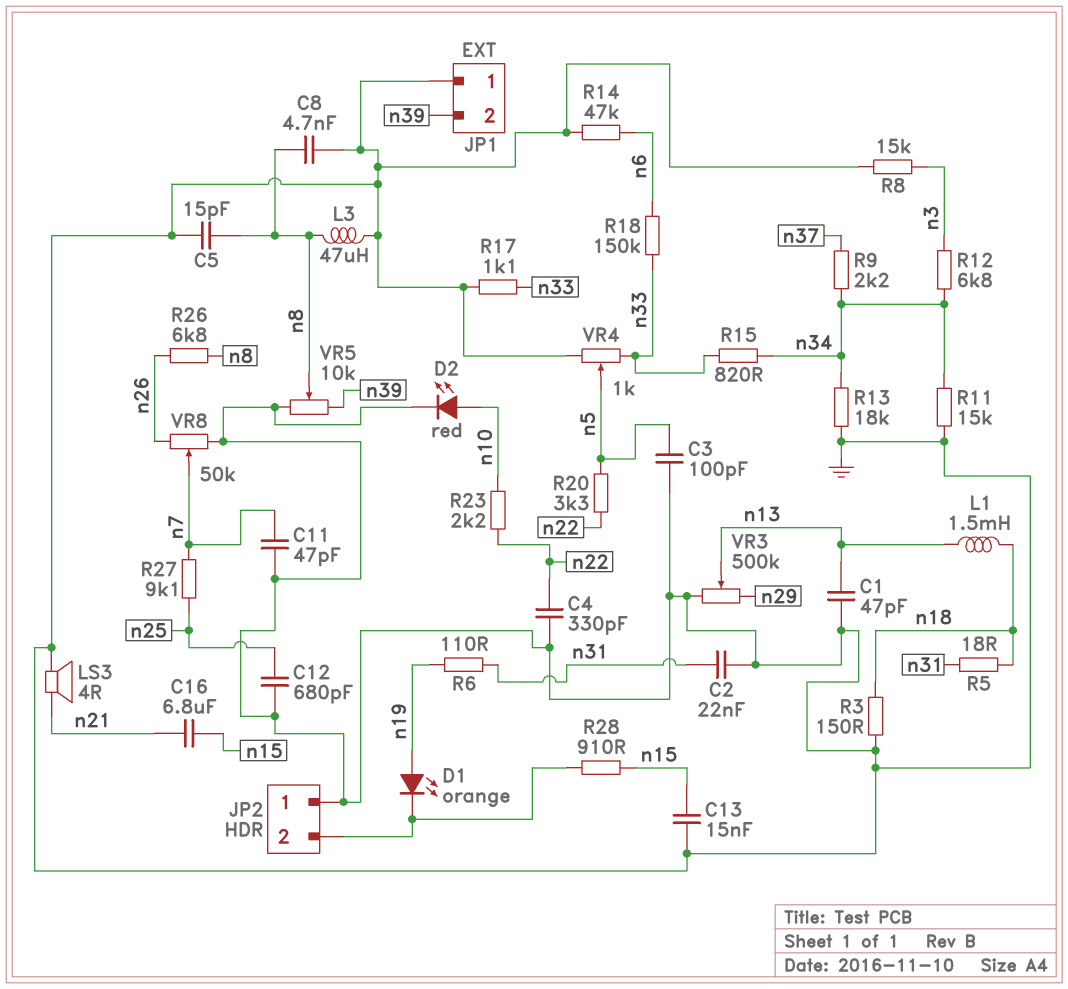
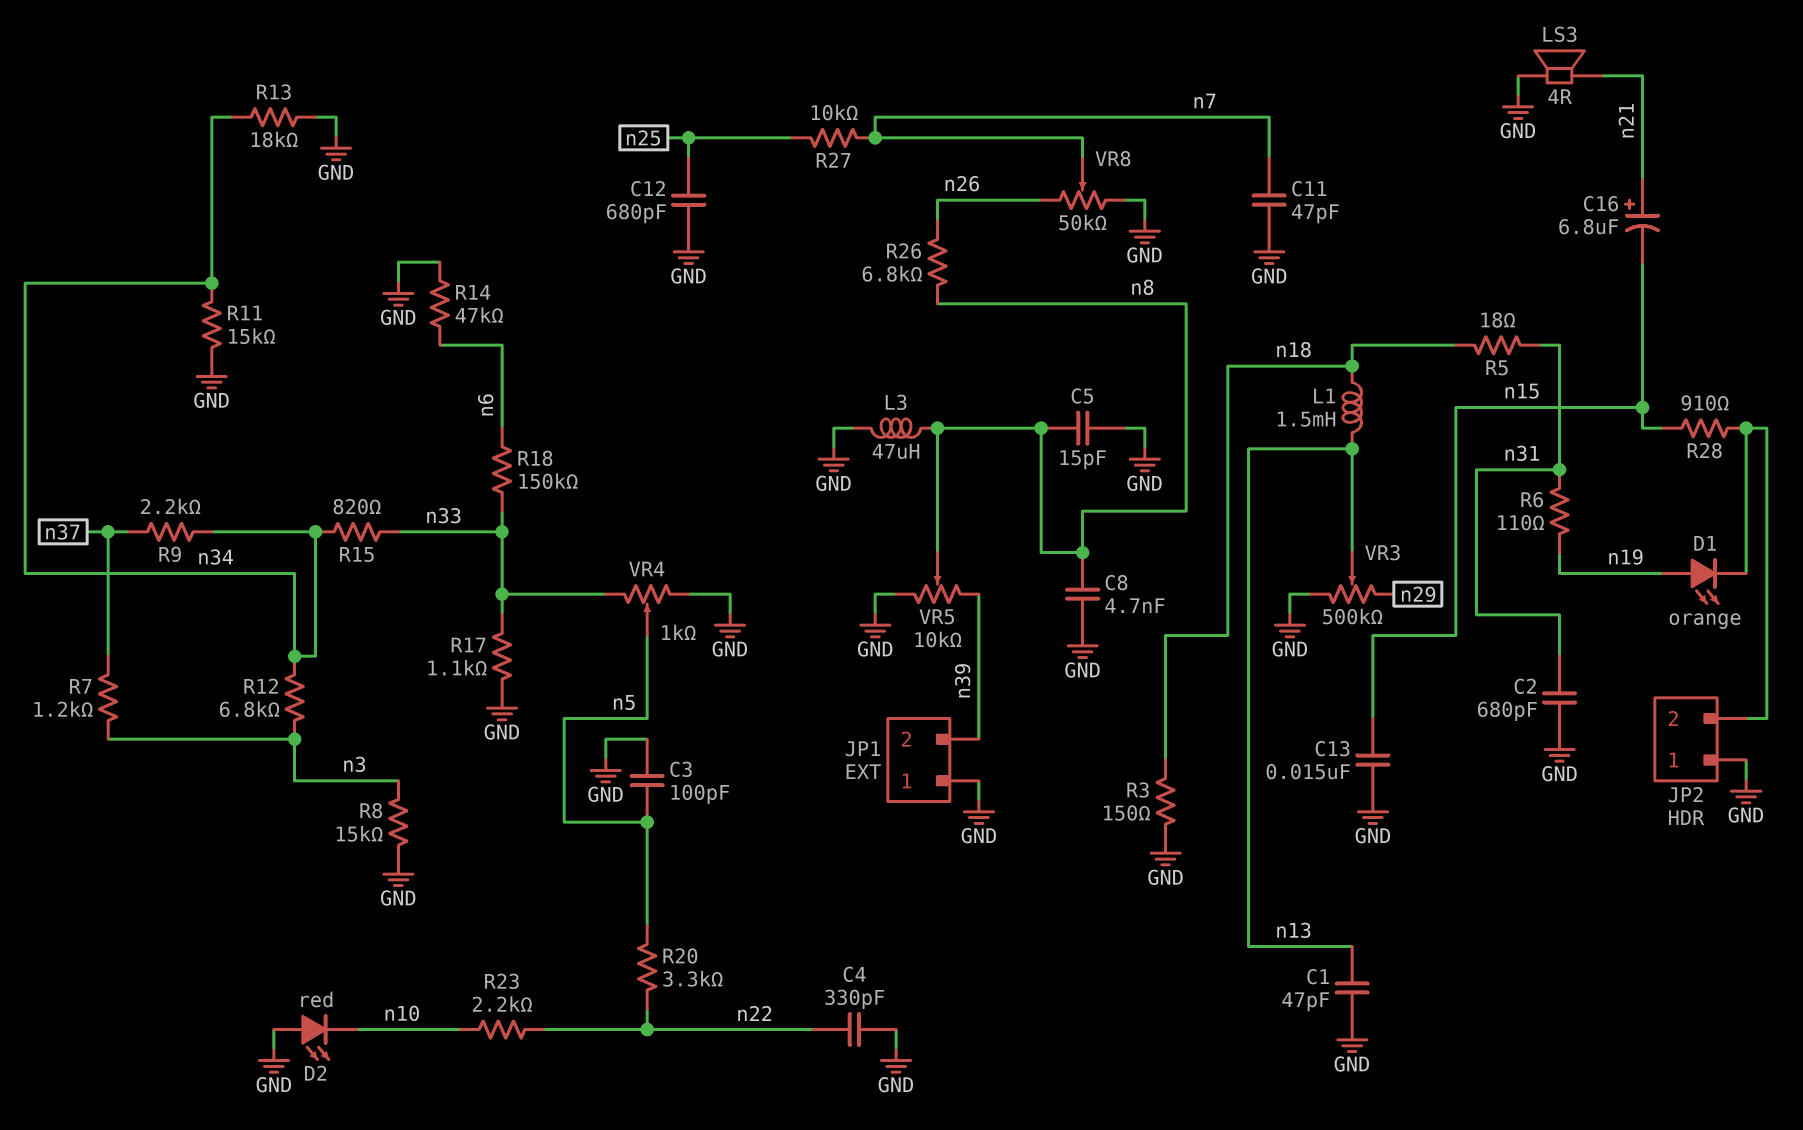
C2: 22nF (GND, n31) -> 680pF (GND, n31)
C16: 6.8uF (n15, n21) -> 6.8uF (plus n21, minus n15)
D2: LED red (A n10, K GND) -> LED red (A GND, K n10)
R7: none -> 1.2k (n3, n37)
R27: 9.1k (n7, n25) -> 10k (n7, n25)

